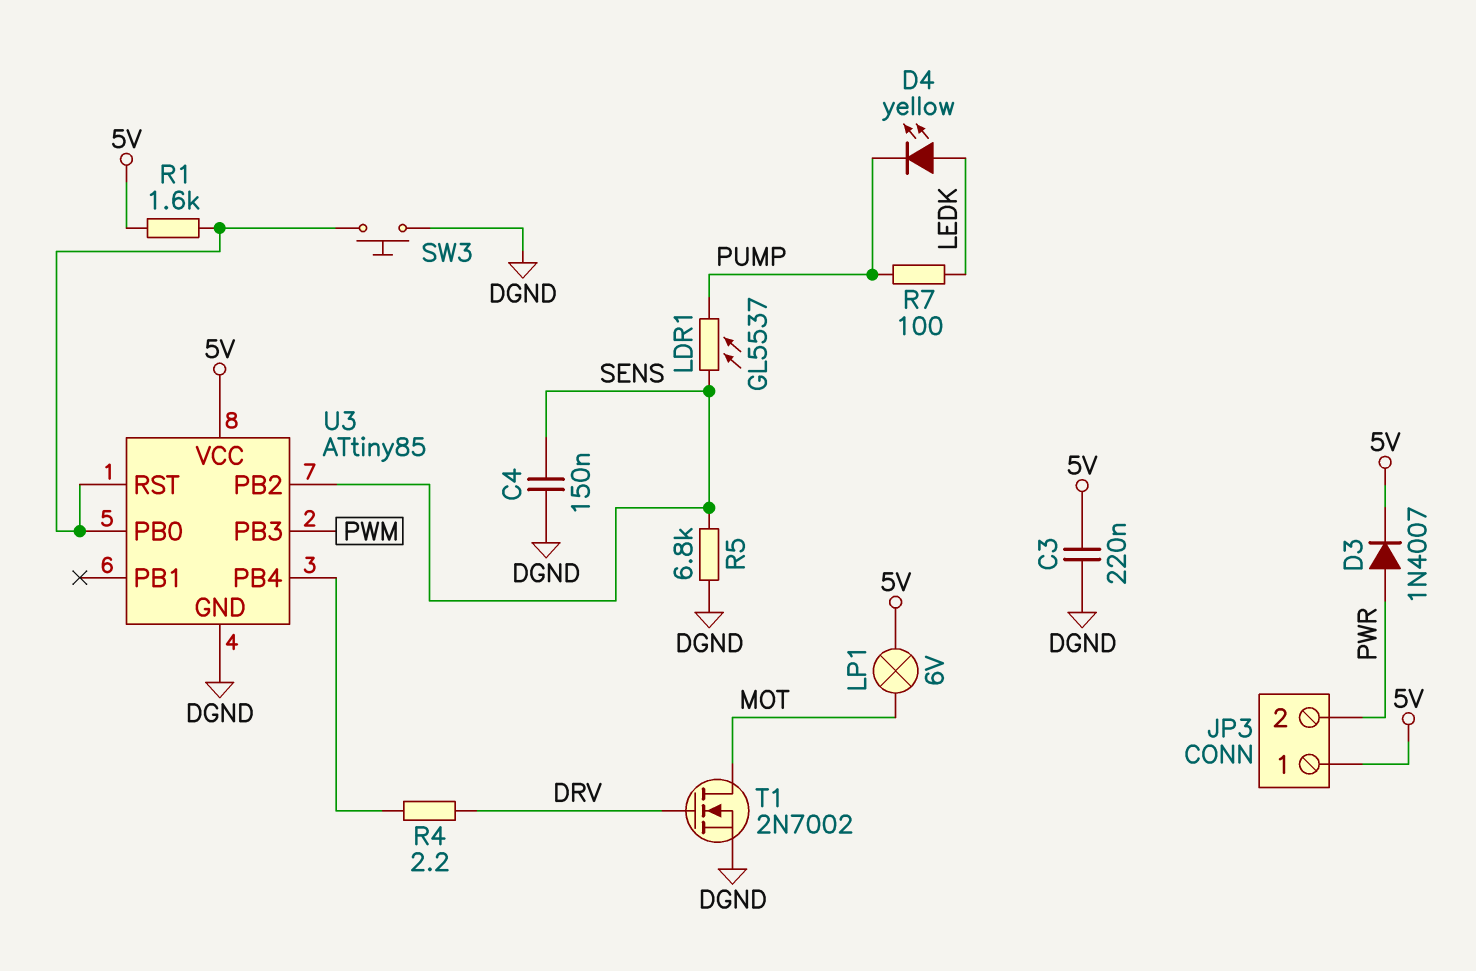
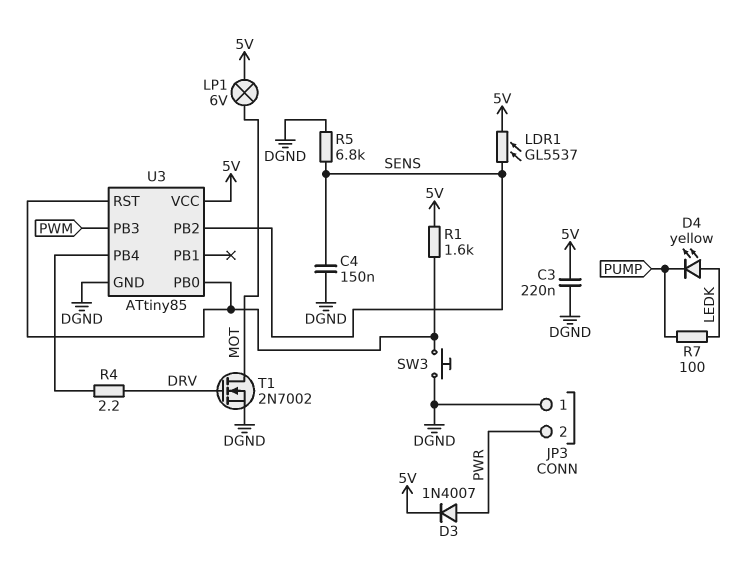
JP3 pin 1: 5V -> DGND
LDR1: GL5537 (PUMP, SENS) -> GL5537 (5V, SENS)

